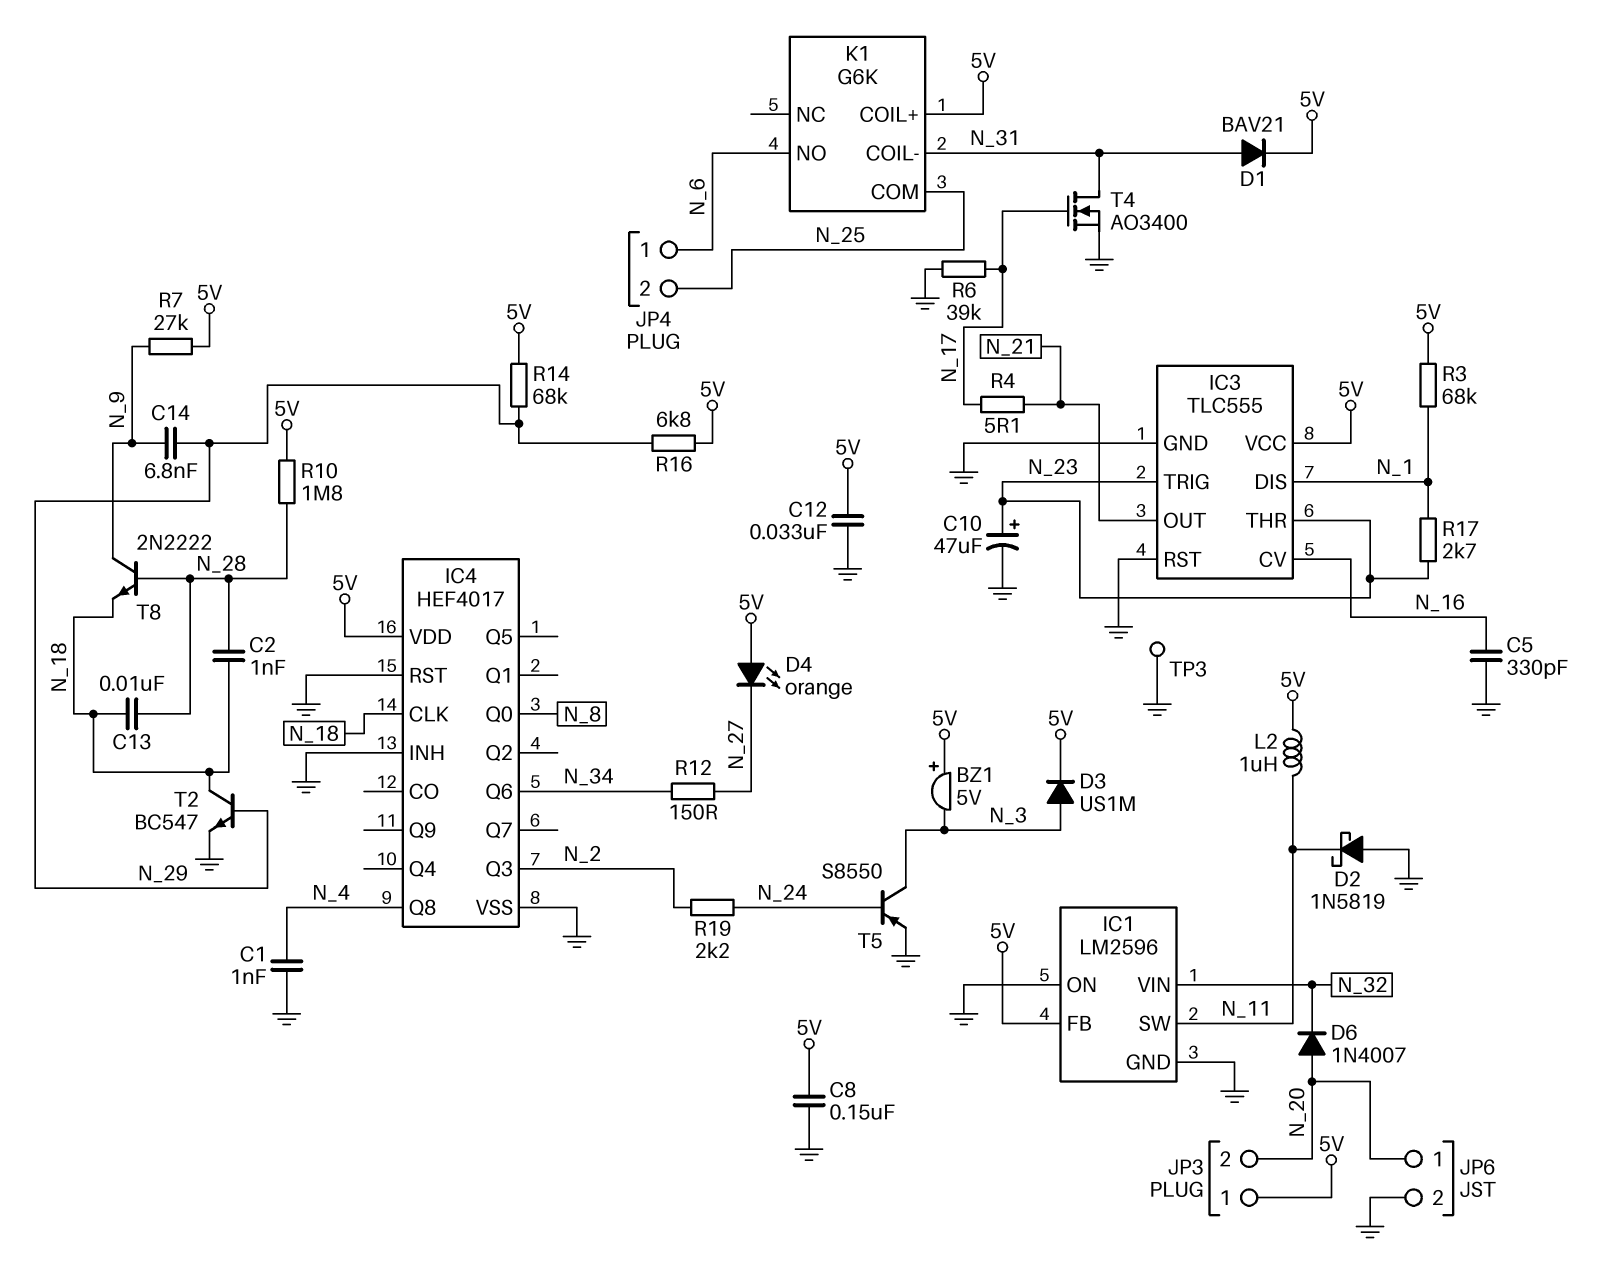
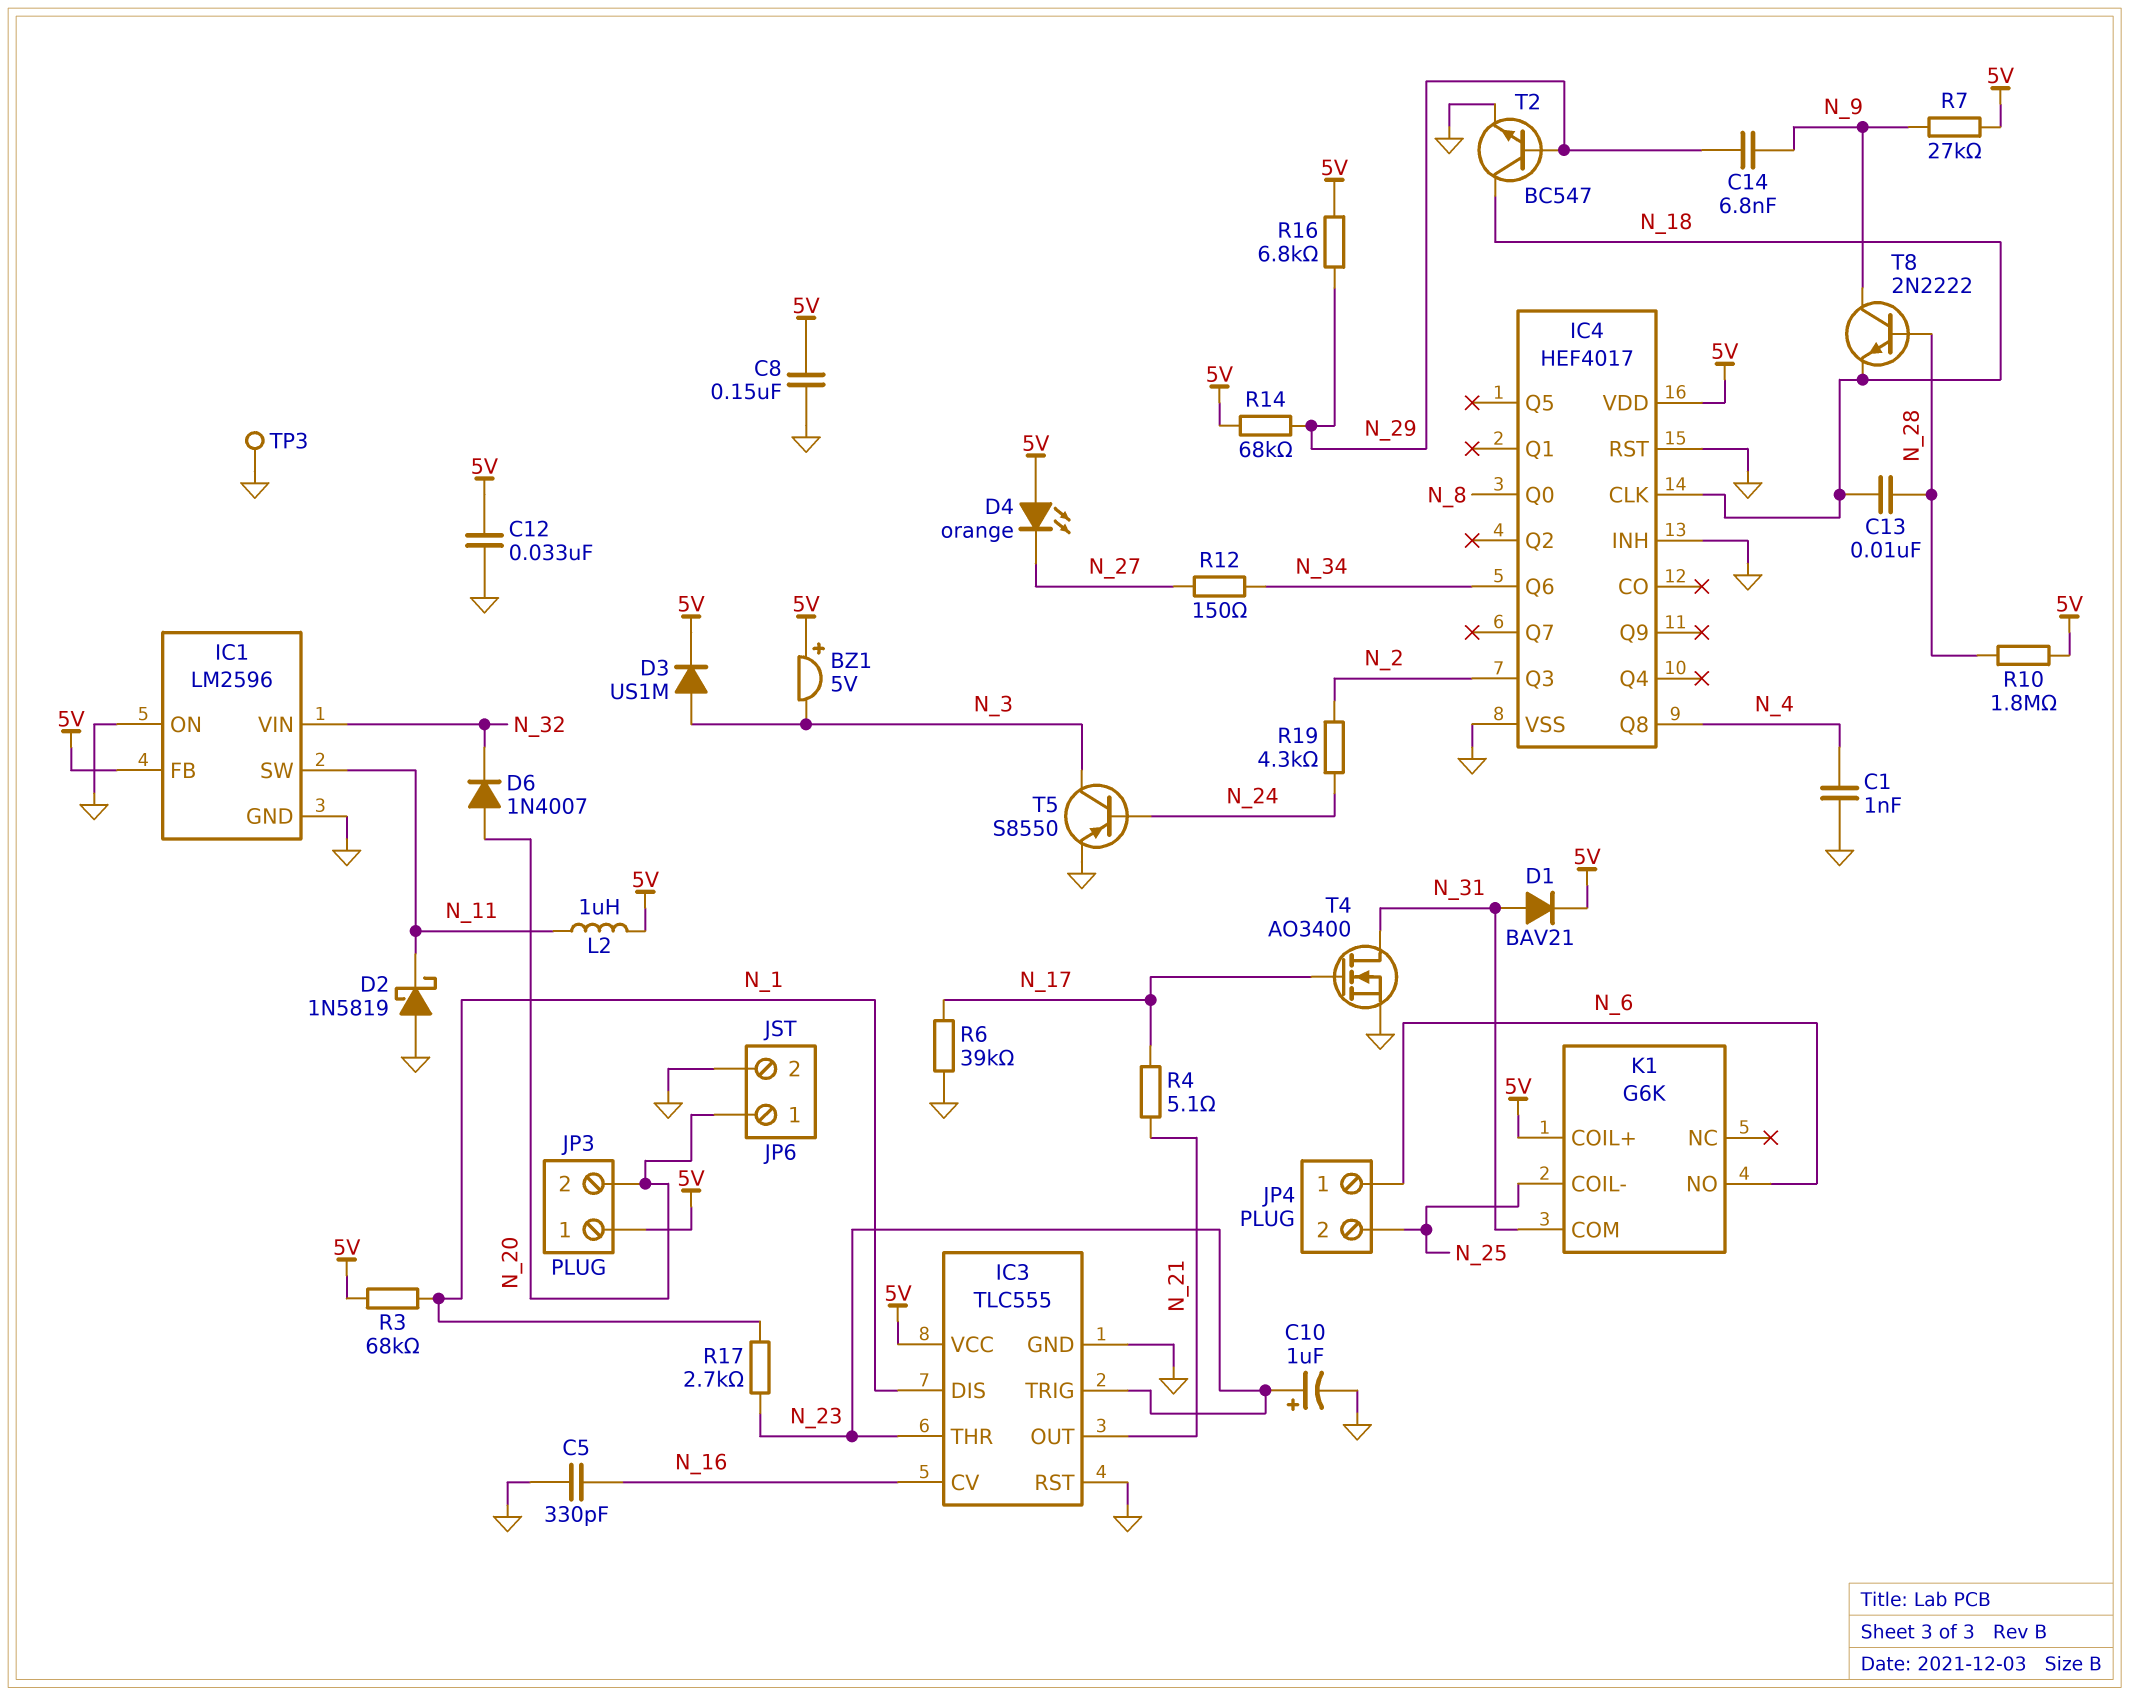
C2: 1nF (N_18, N_28) -> none
C10: 47uF (plus N_23, minus GND) -> 1uF (plus N_23, minus GND)
K1 pin COIL-: N_31 -> N_25
K1 pin COM: N_25 -> N_31
R19: 2.2k (N_2, N_24) -> 4.3k (N_2, N_24)

